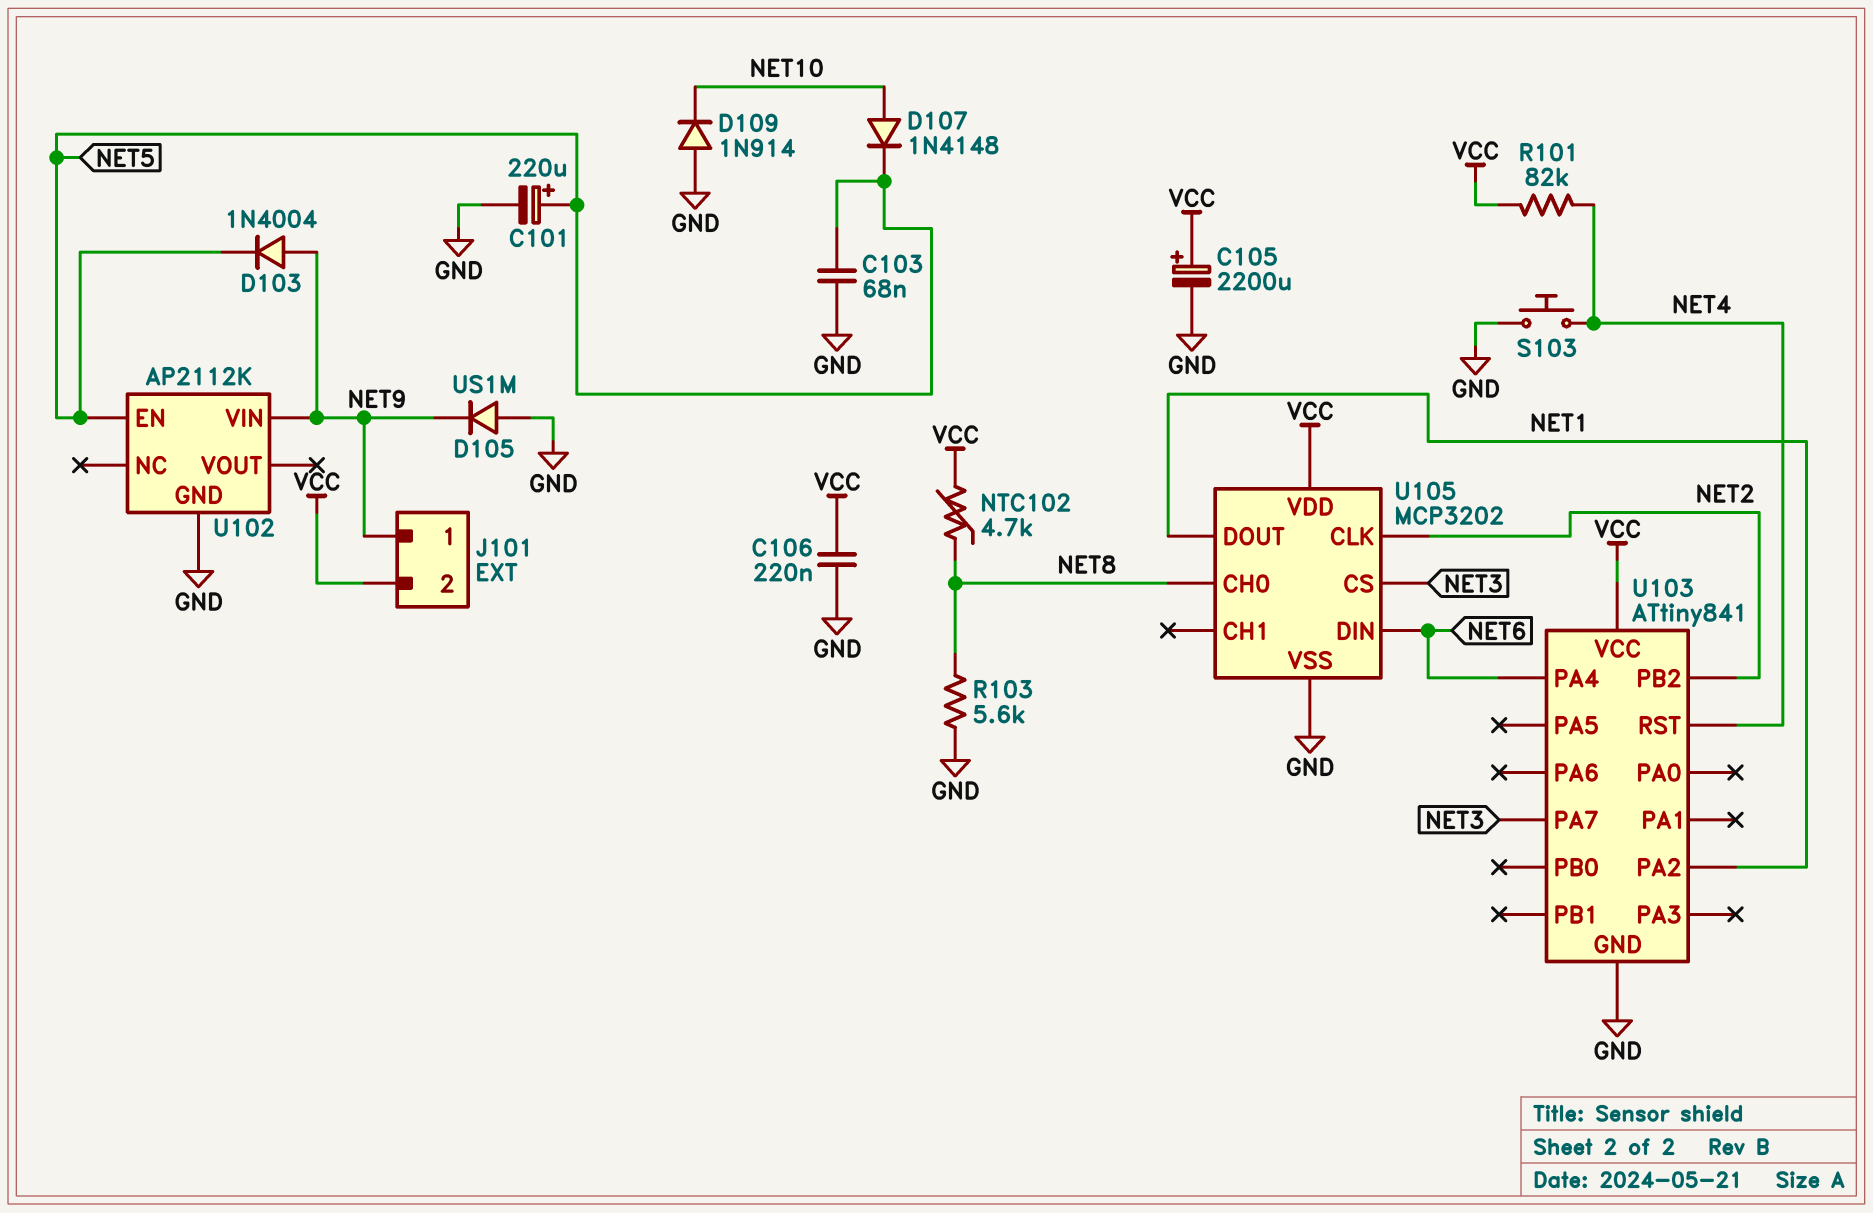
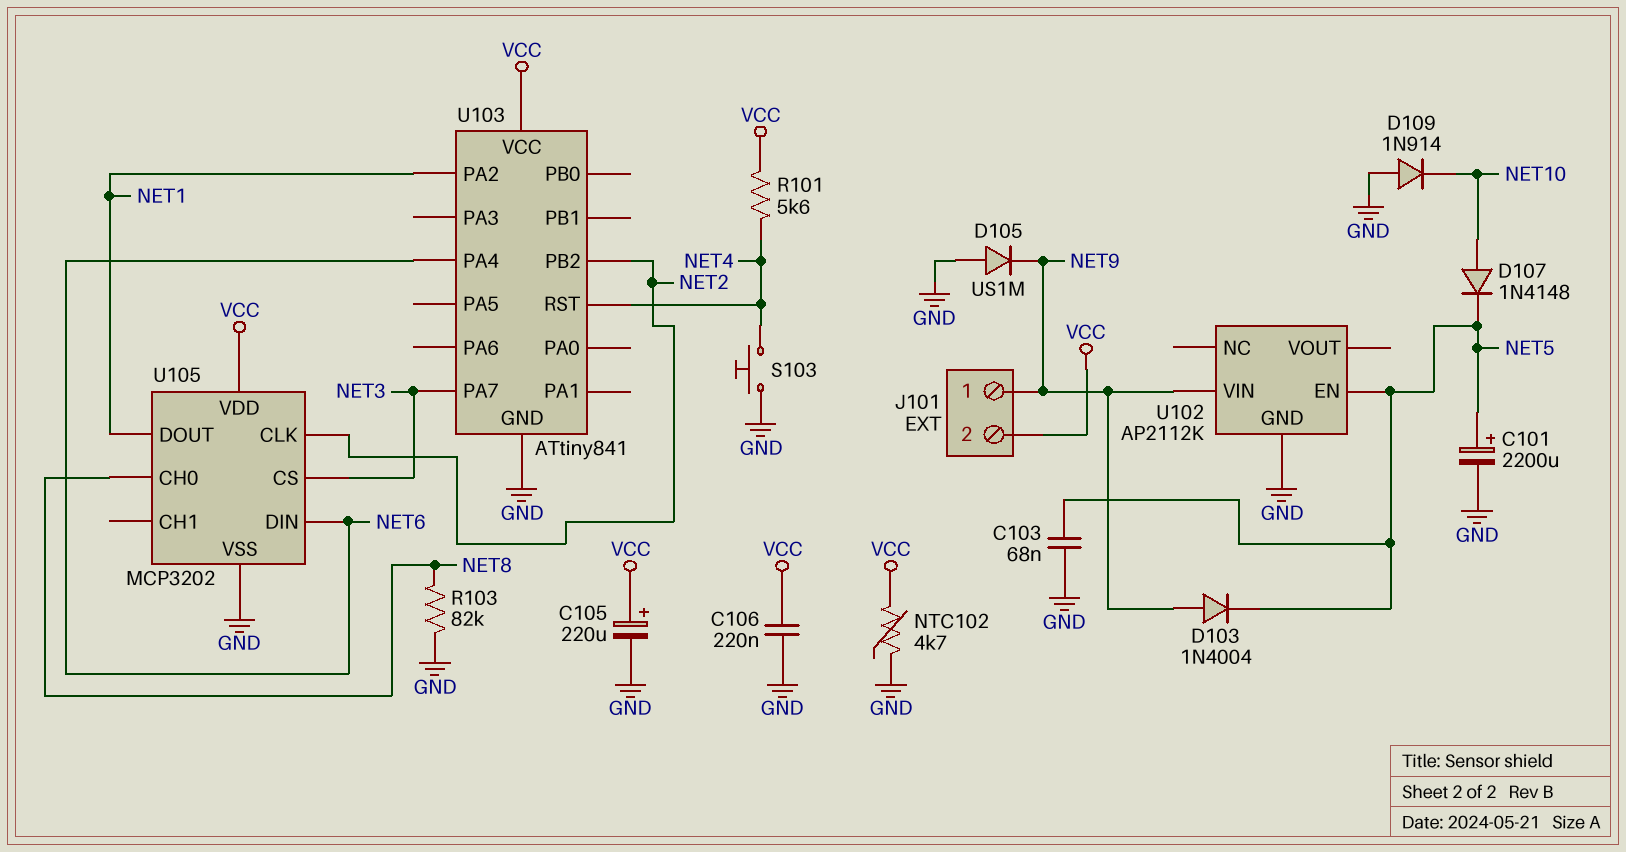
C101: 220uF (plus NET5, minus GND) -> 2200uF (plus NET5, minus GND)
C105: 2200uF (plus VCC, minus GND) -> 220uF (plus VCC, minus GND)
NTC102: 4.7k (NET8, VCC) -> 4.7k (GND, VCC)
R101: 82k (NET4, VCC) -> 5.6k (NET4, VCC)
R103: 5.6k (GND, NET8) -> 82k (GND, NET8)

